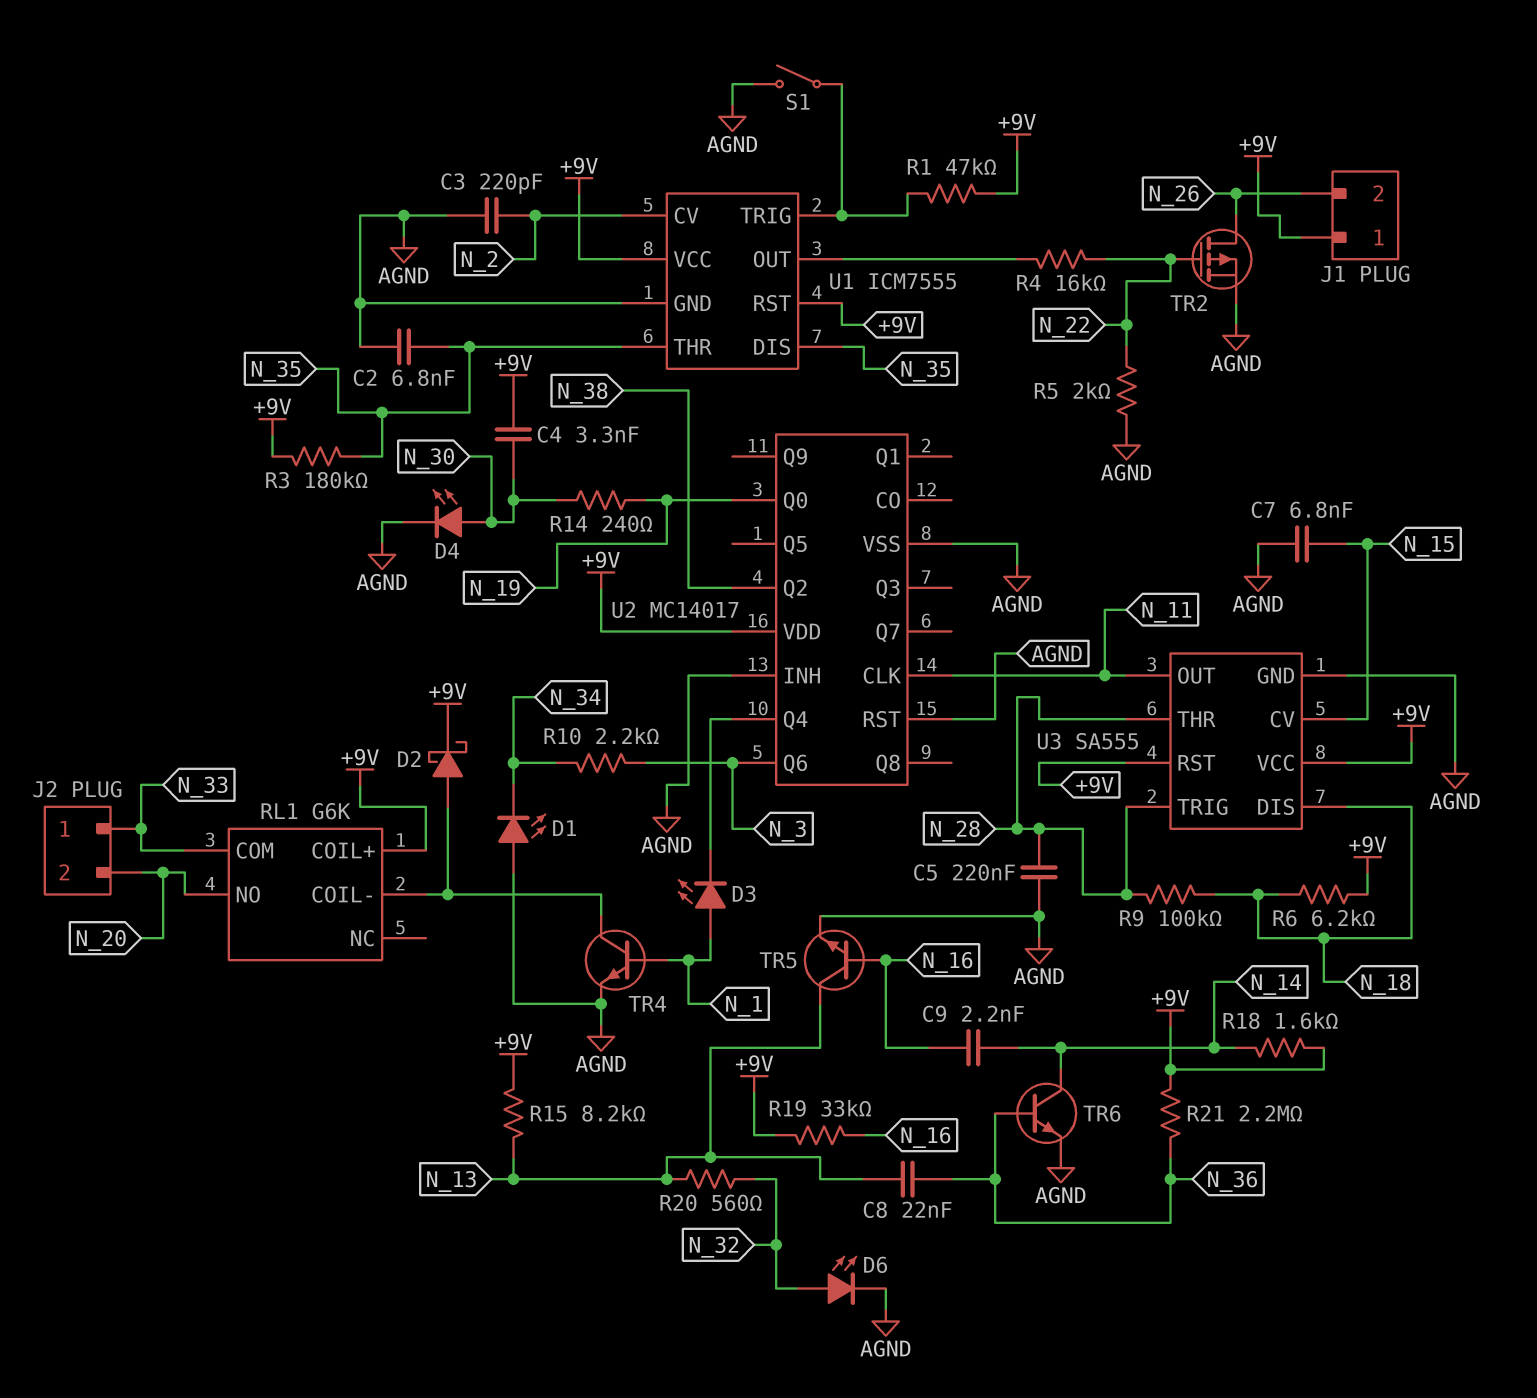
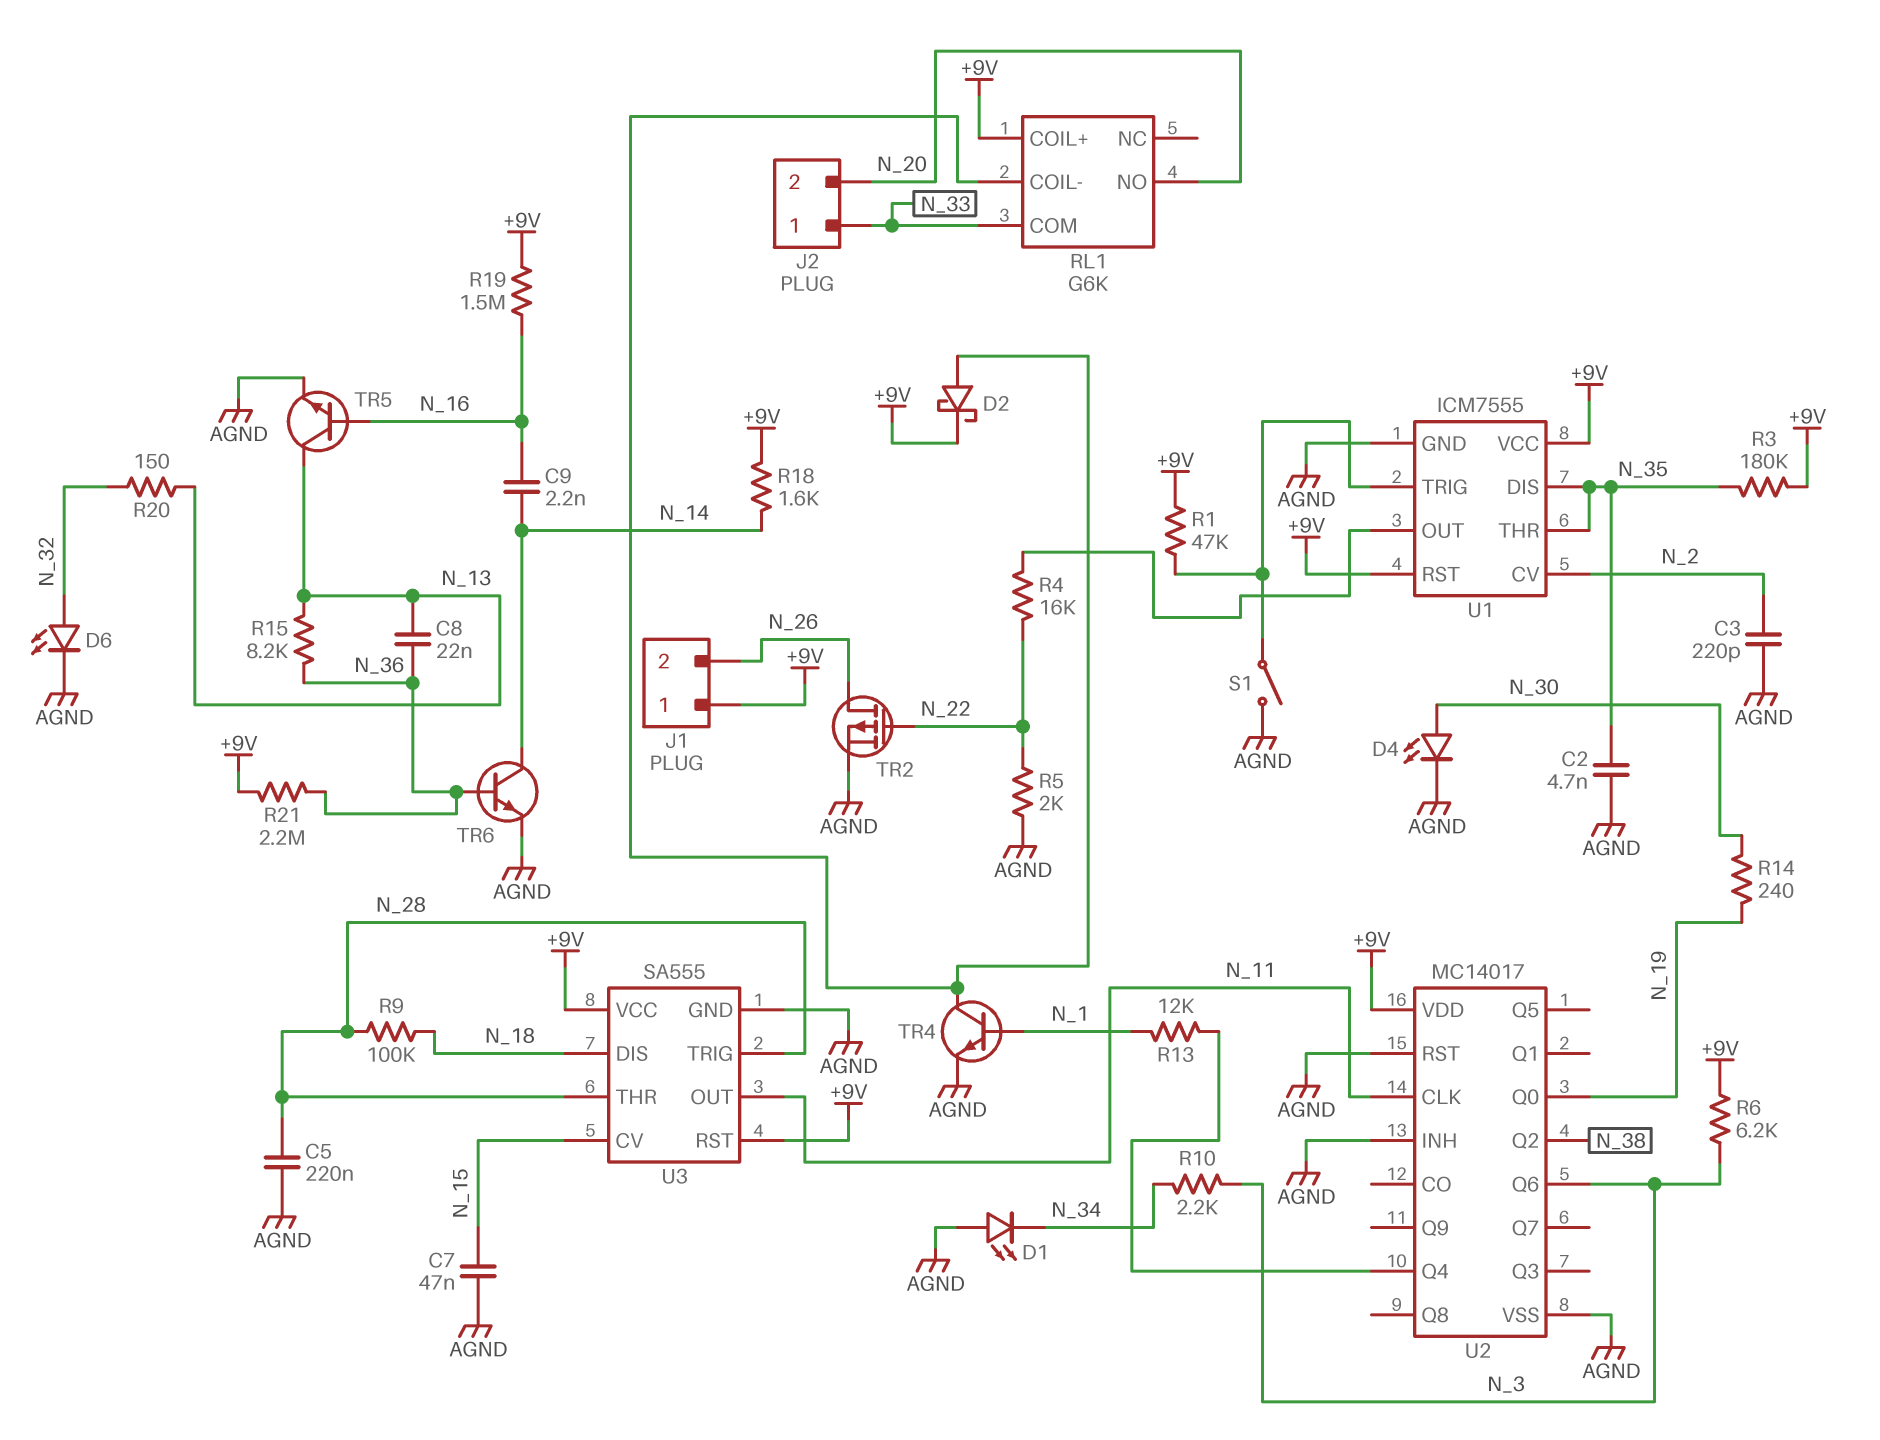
C2: 6.8nF (AGND, N_35) -> 4.7nF (AGND, N_35)
C4: 3.3nF (+9V, N_30) -> none
C7: 6.8nF (AGND, N_15) -> 47nF (AGND, N_15)
D3: LED (A N_1, K U2/Q4) -> none
R6: 6.2k (+9V, N_18) -> 6.2k (+9V, N_3)
R13: none -> 12k (N_1, U2/Q4)
R15: 8.2k (+9V, N_13) -> 8.2k (N_13, N_36)
R19: 33k (+9V, N_16) -> 1.5M (+9V, N_16)
R20: 560 (N_13, N_32) -> 150 (N_13, N_32)

